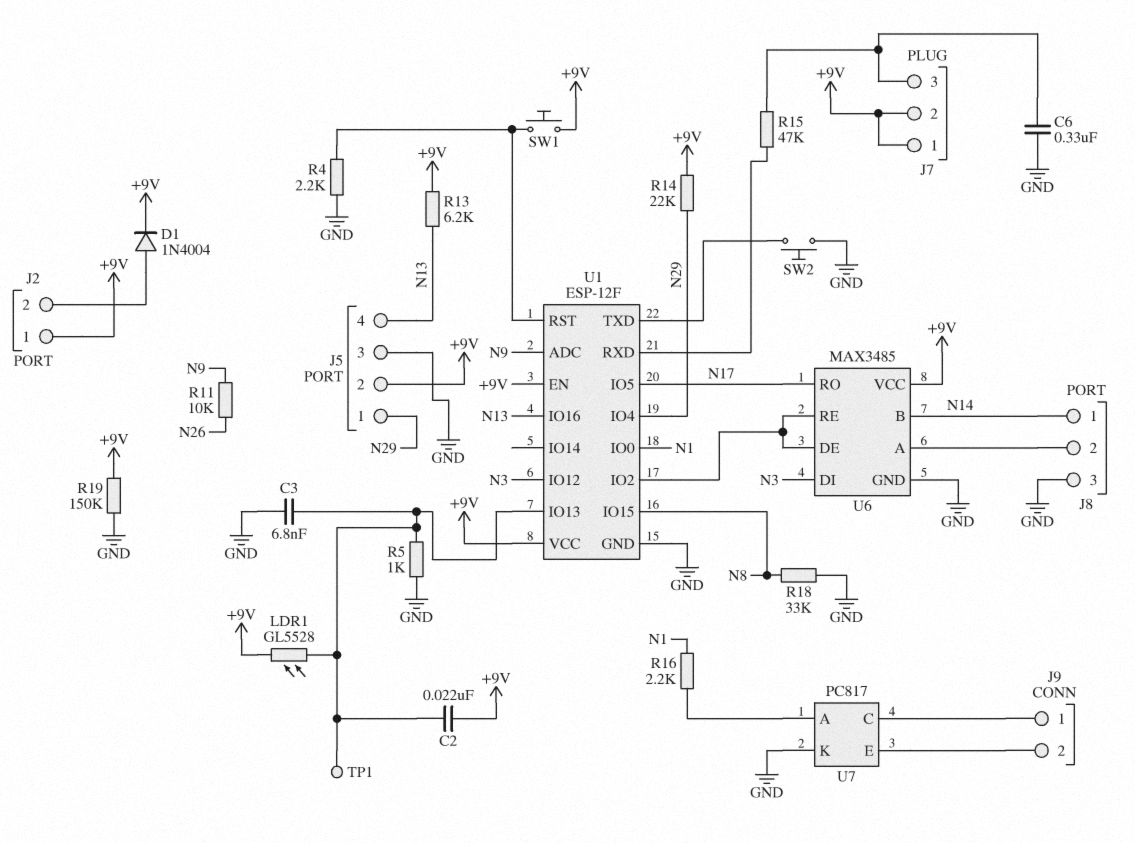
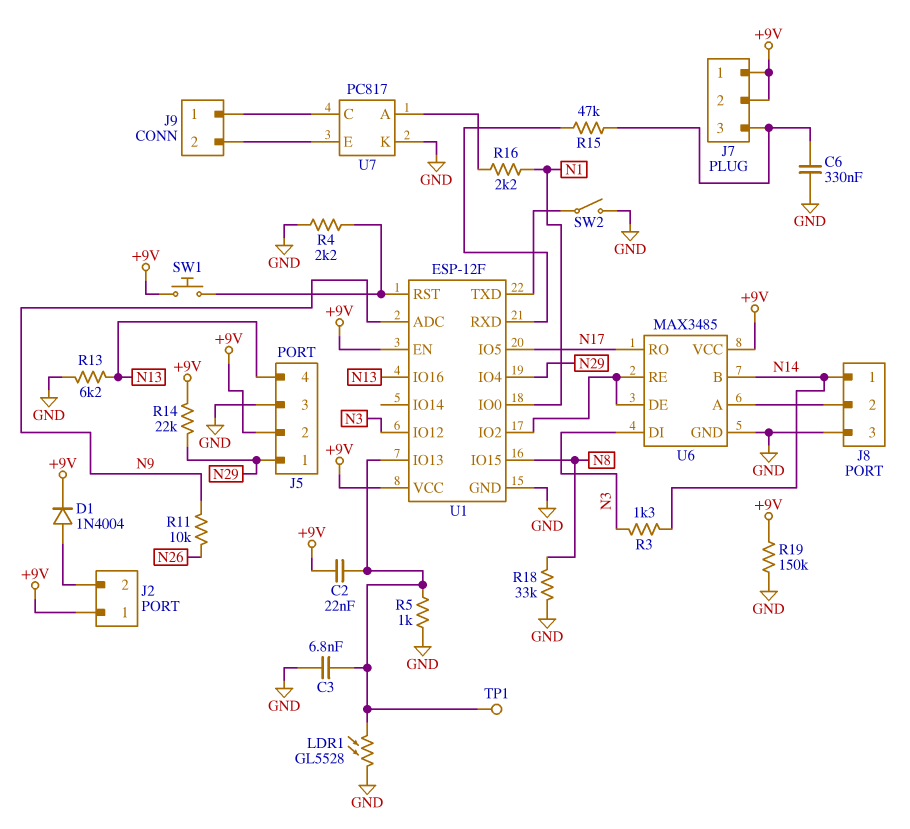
LDR1: GL5528 (+9V, U1/IO13) -> GL5528 (GND, U1/IO13)
R3: none -> 1.3k (N3, N14)
R13: 6.2k (+9V, N13) -> 6.2k (GND, N13)
SW2: button (GND, U1/TXD) -> switch (GND, U1/TXD)

